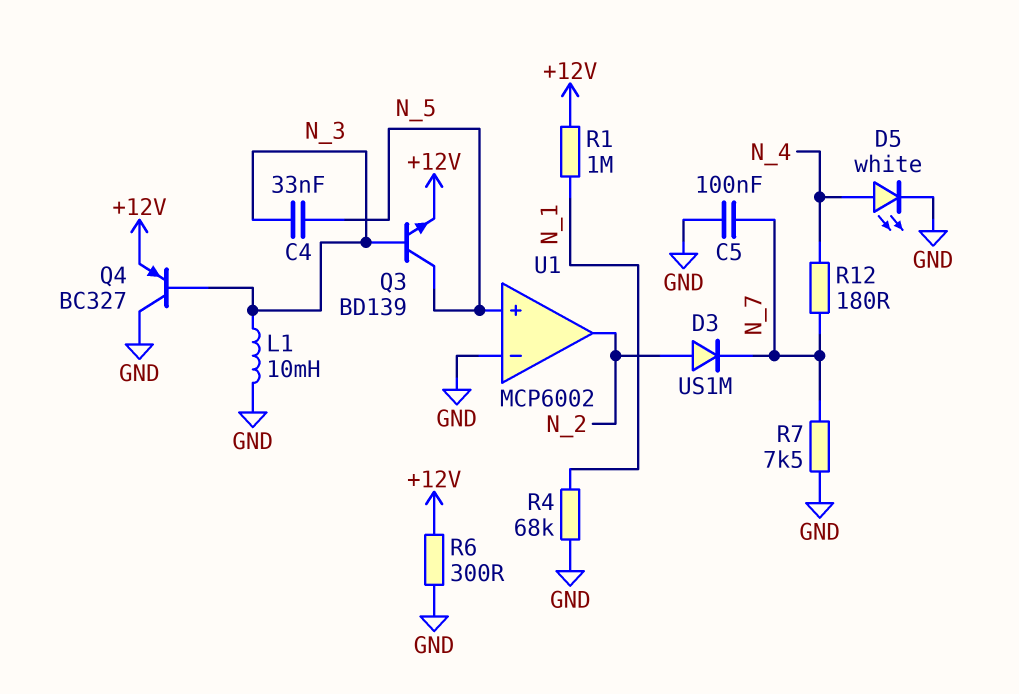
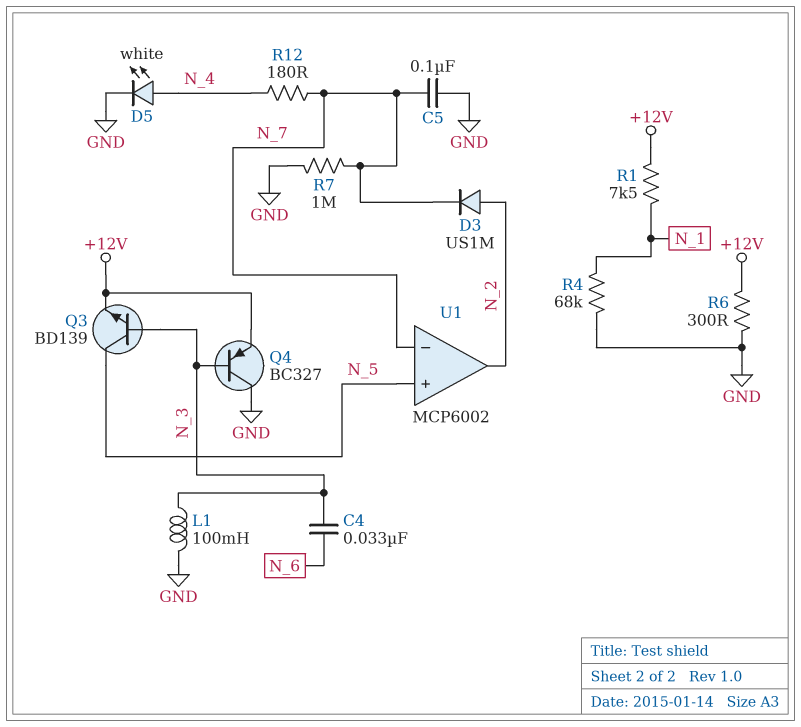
C4: 33nF (N_3, N_5) -> 33nF (N_3, N_6)
L1: 10mH (GND, N_3) -> 100mH (GND, N_3)
R1: 1M (+12V, N_1) -> 7.5k (+12V, N_1)
R7: 7.5k (GND, N_7) -> 1M (GND, N_7)
U1 pin in-: GND -> N_7

